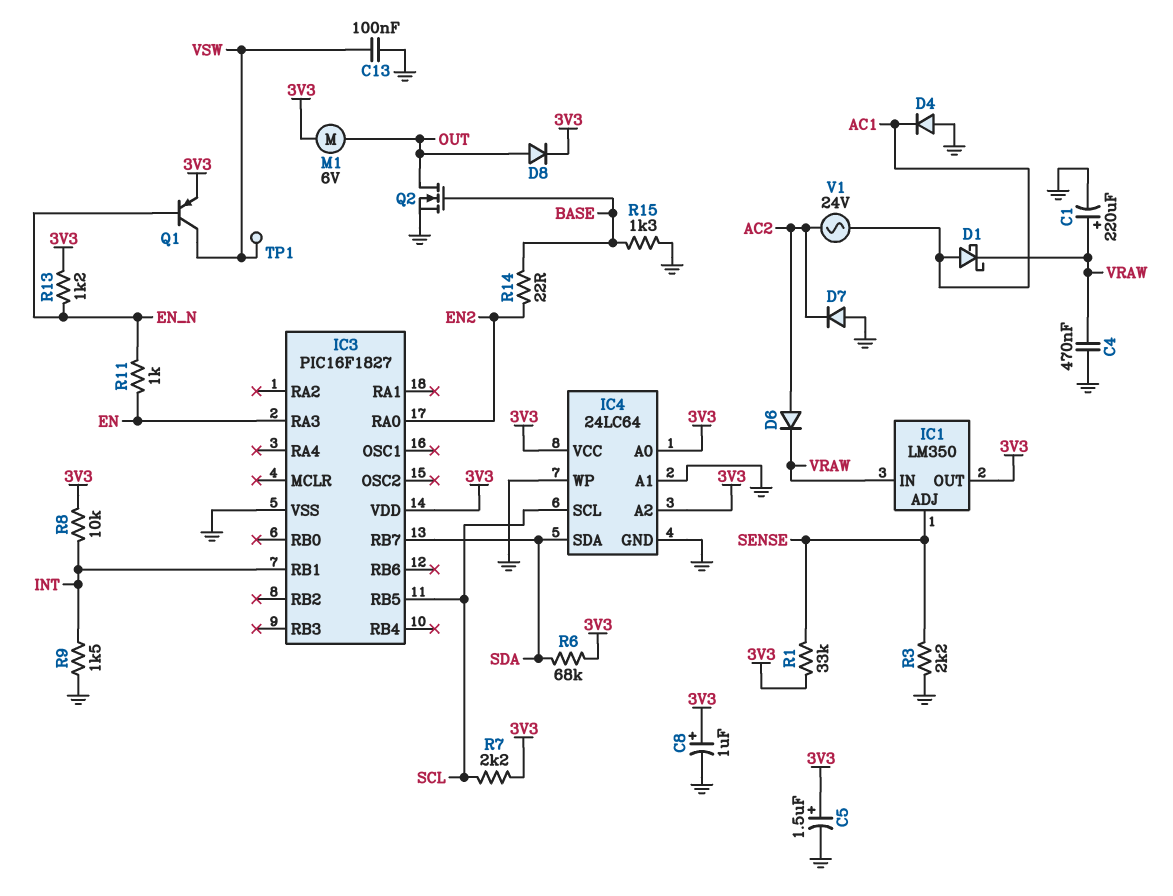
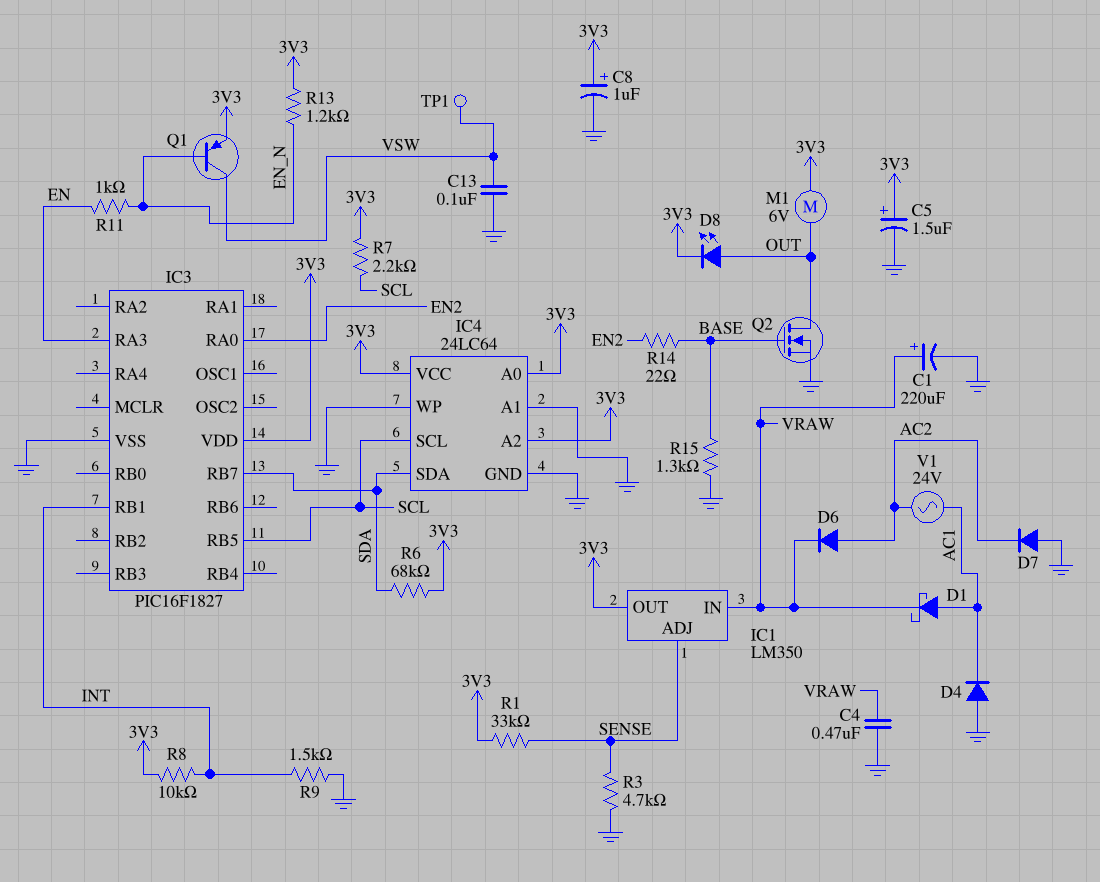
D8: diode (A OUT, K 3V3) -> LED (A OUT, K 3V3)
R3: 2.2k (GND, SENSE) -> 4.7k (GND, SENSE)

